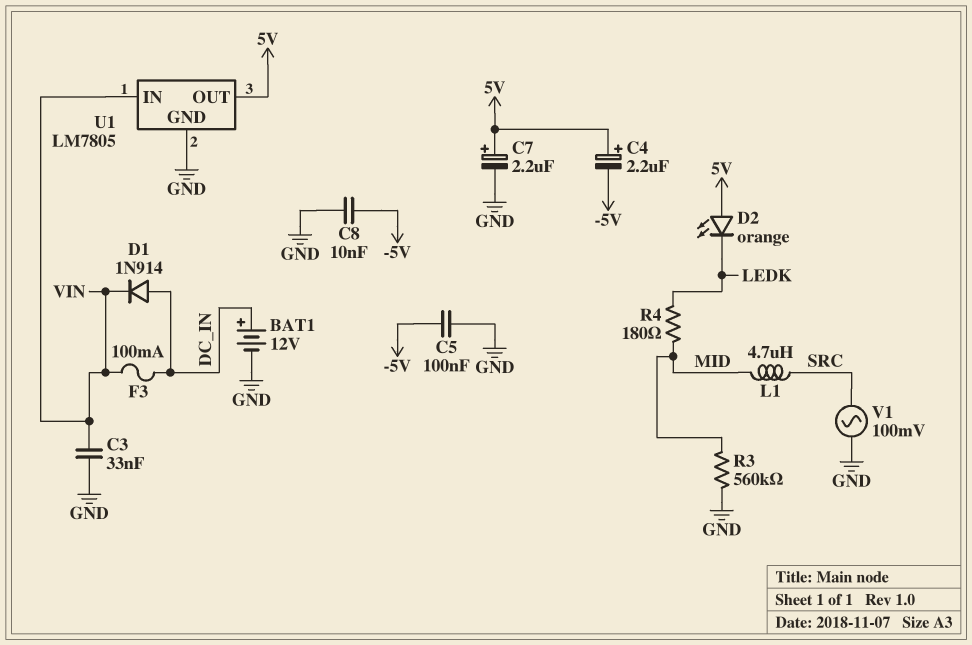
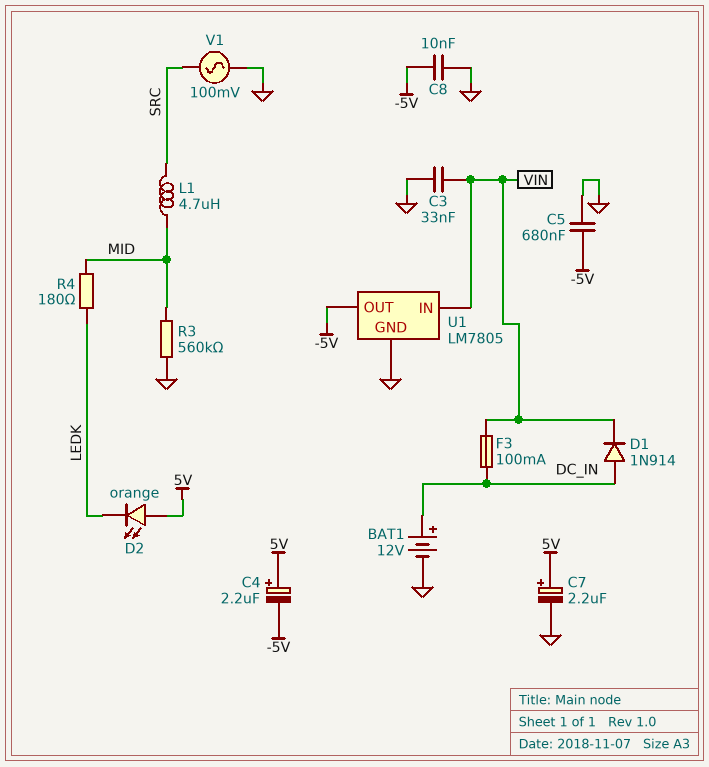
C5: 100nF (-5V, GND) -> 680nF (-5V, GND)
U1 pin OUT: 5V -> -5V

